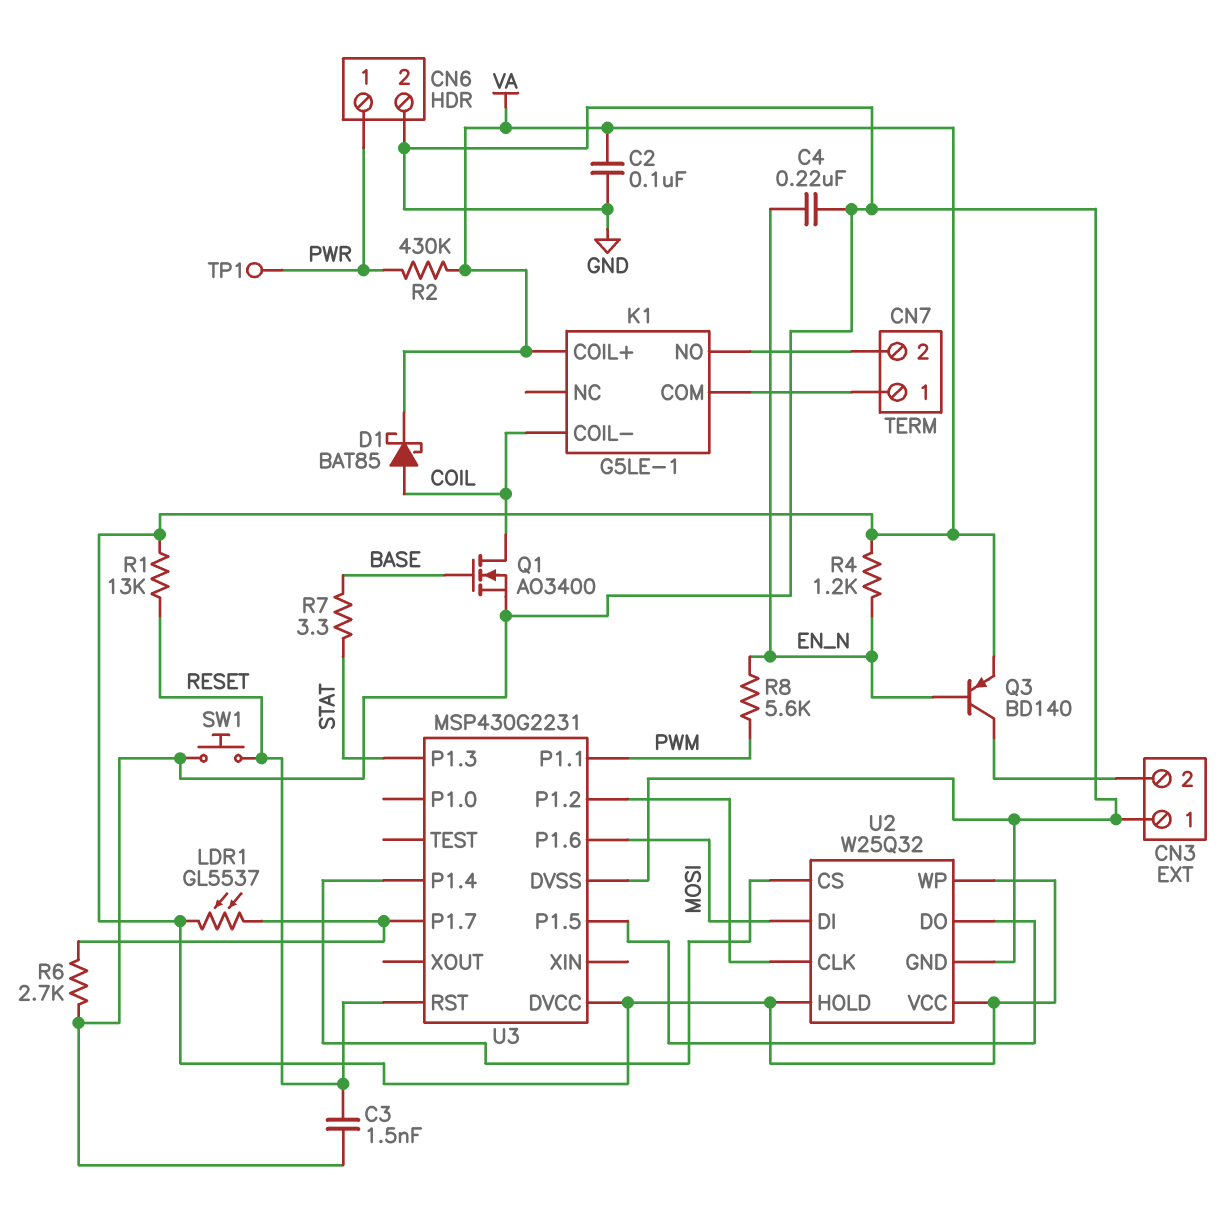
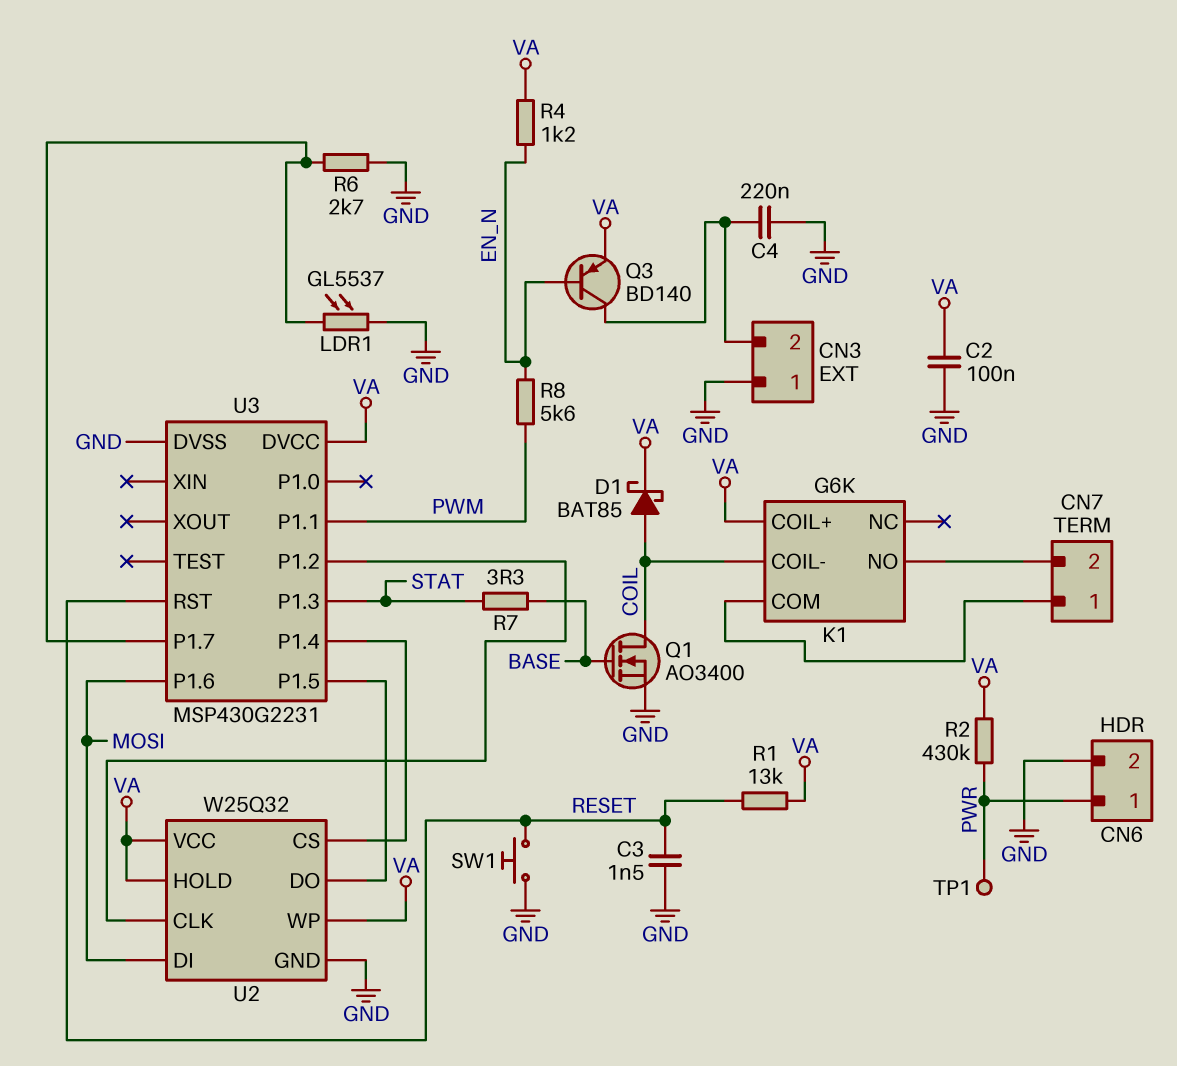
C4: 220nF (EN_N, GND) -> 220nF (CN3/2, GND)
K1: G5LE-1 -> G6K
LDR1: GL5537 (U3/P1.7, VA) -> GL5537 (GND, U3/P1.7)

